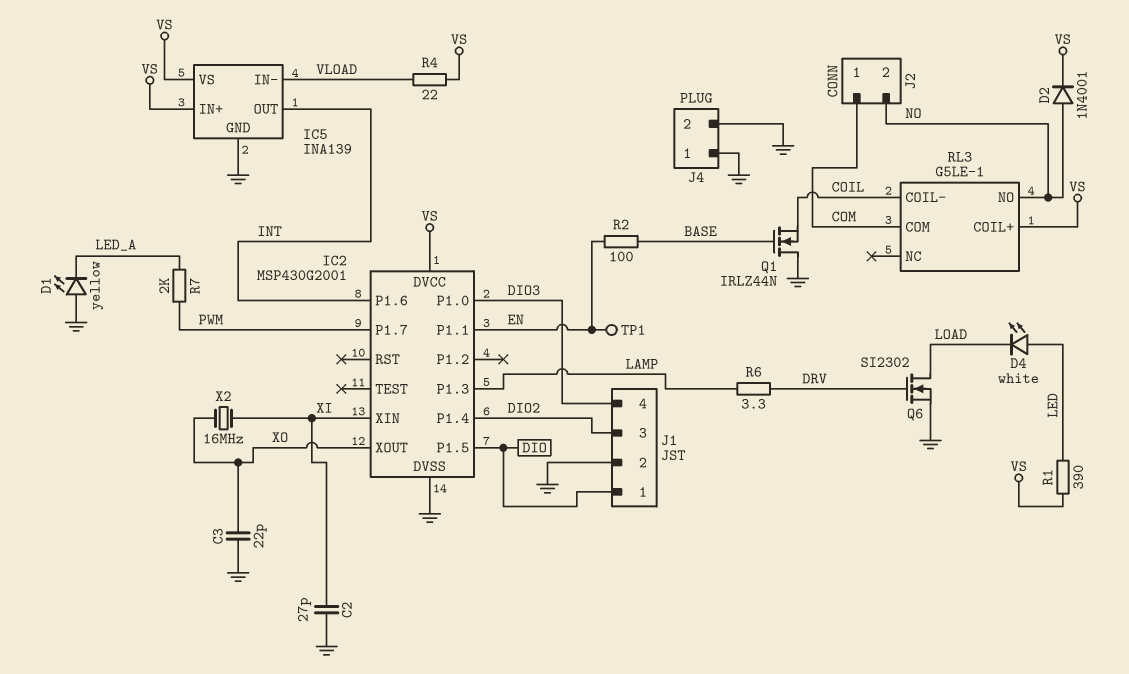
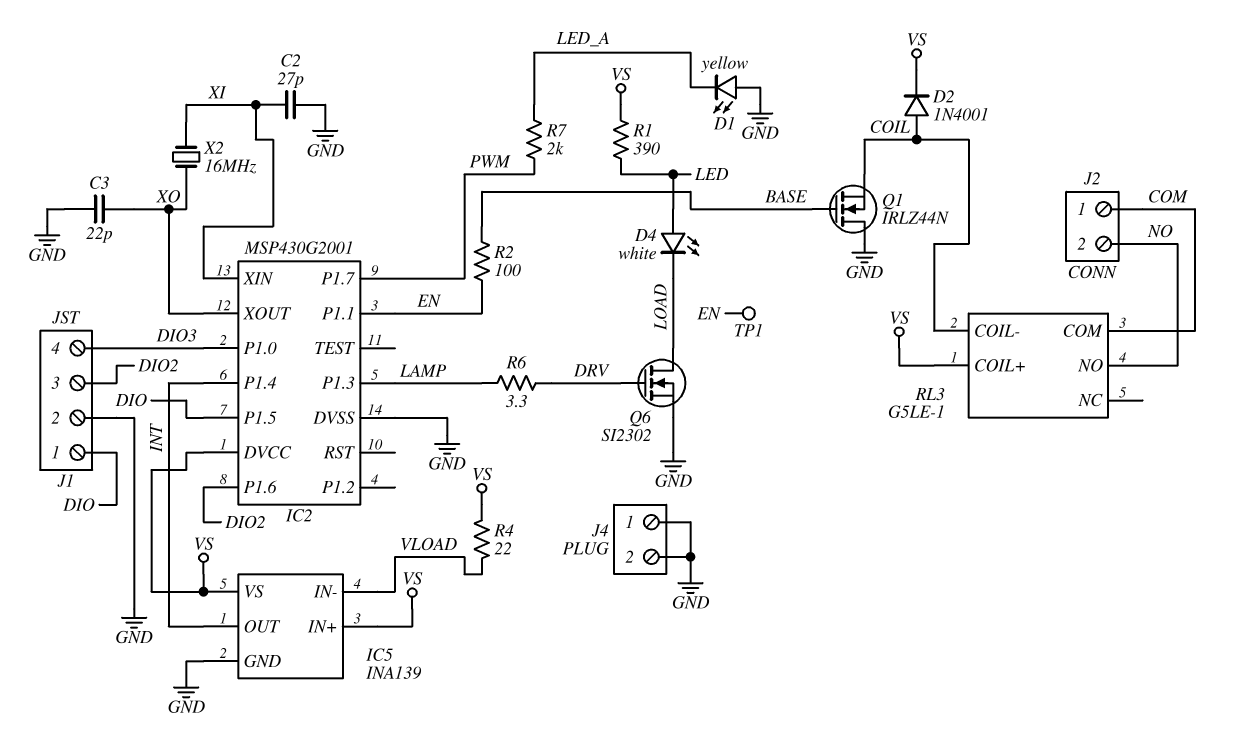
D2: diode 1N4001 (A NO, K VS) -> diode 1N4001 (A COIL, K VS)
IC2 pin P1.4: DIO2 -> INT
IC2 pin P1.6: INT -> DIO2

